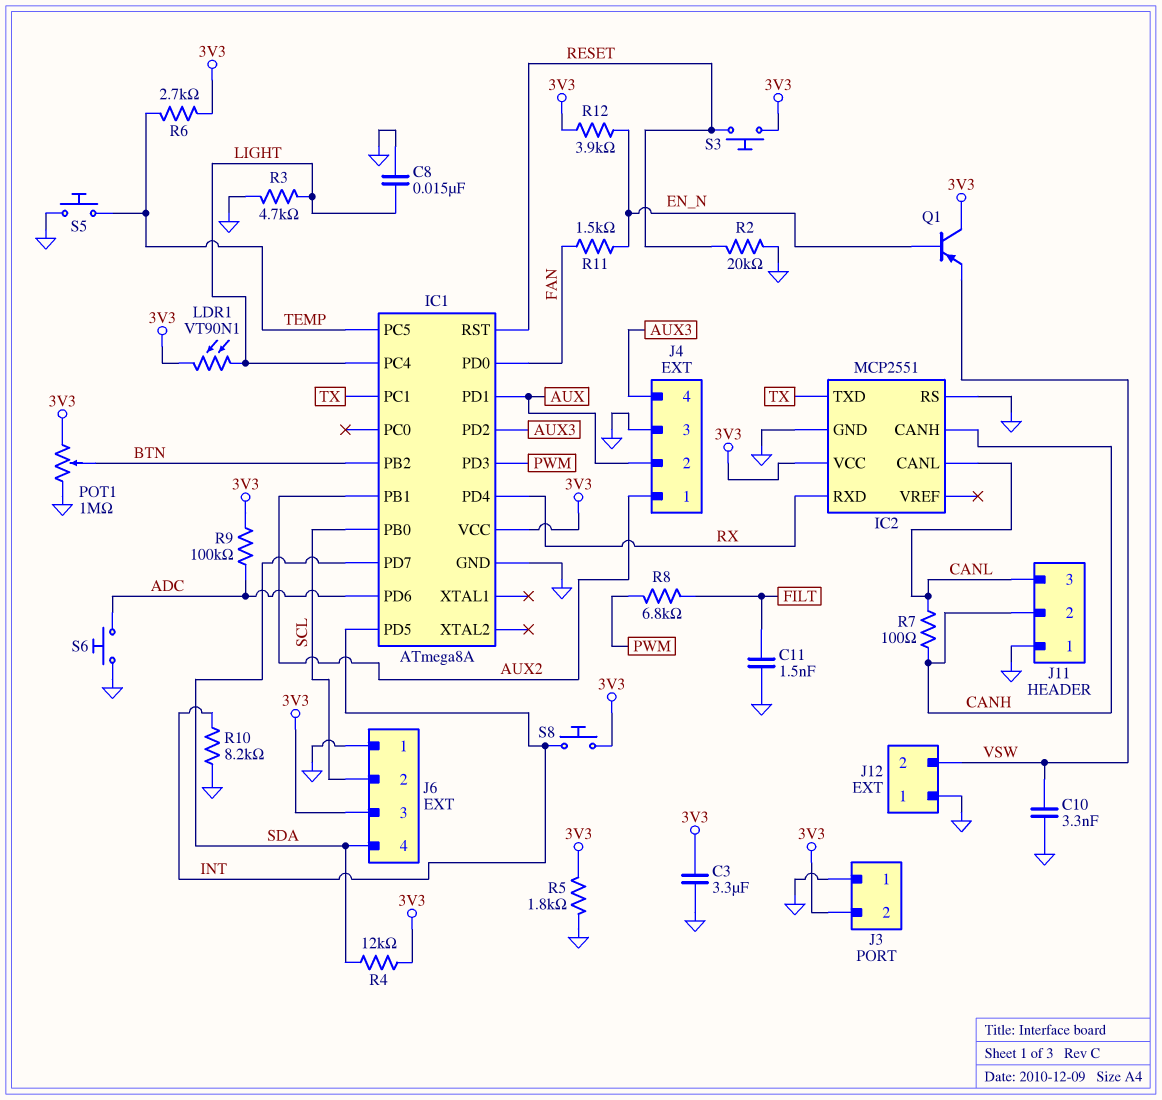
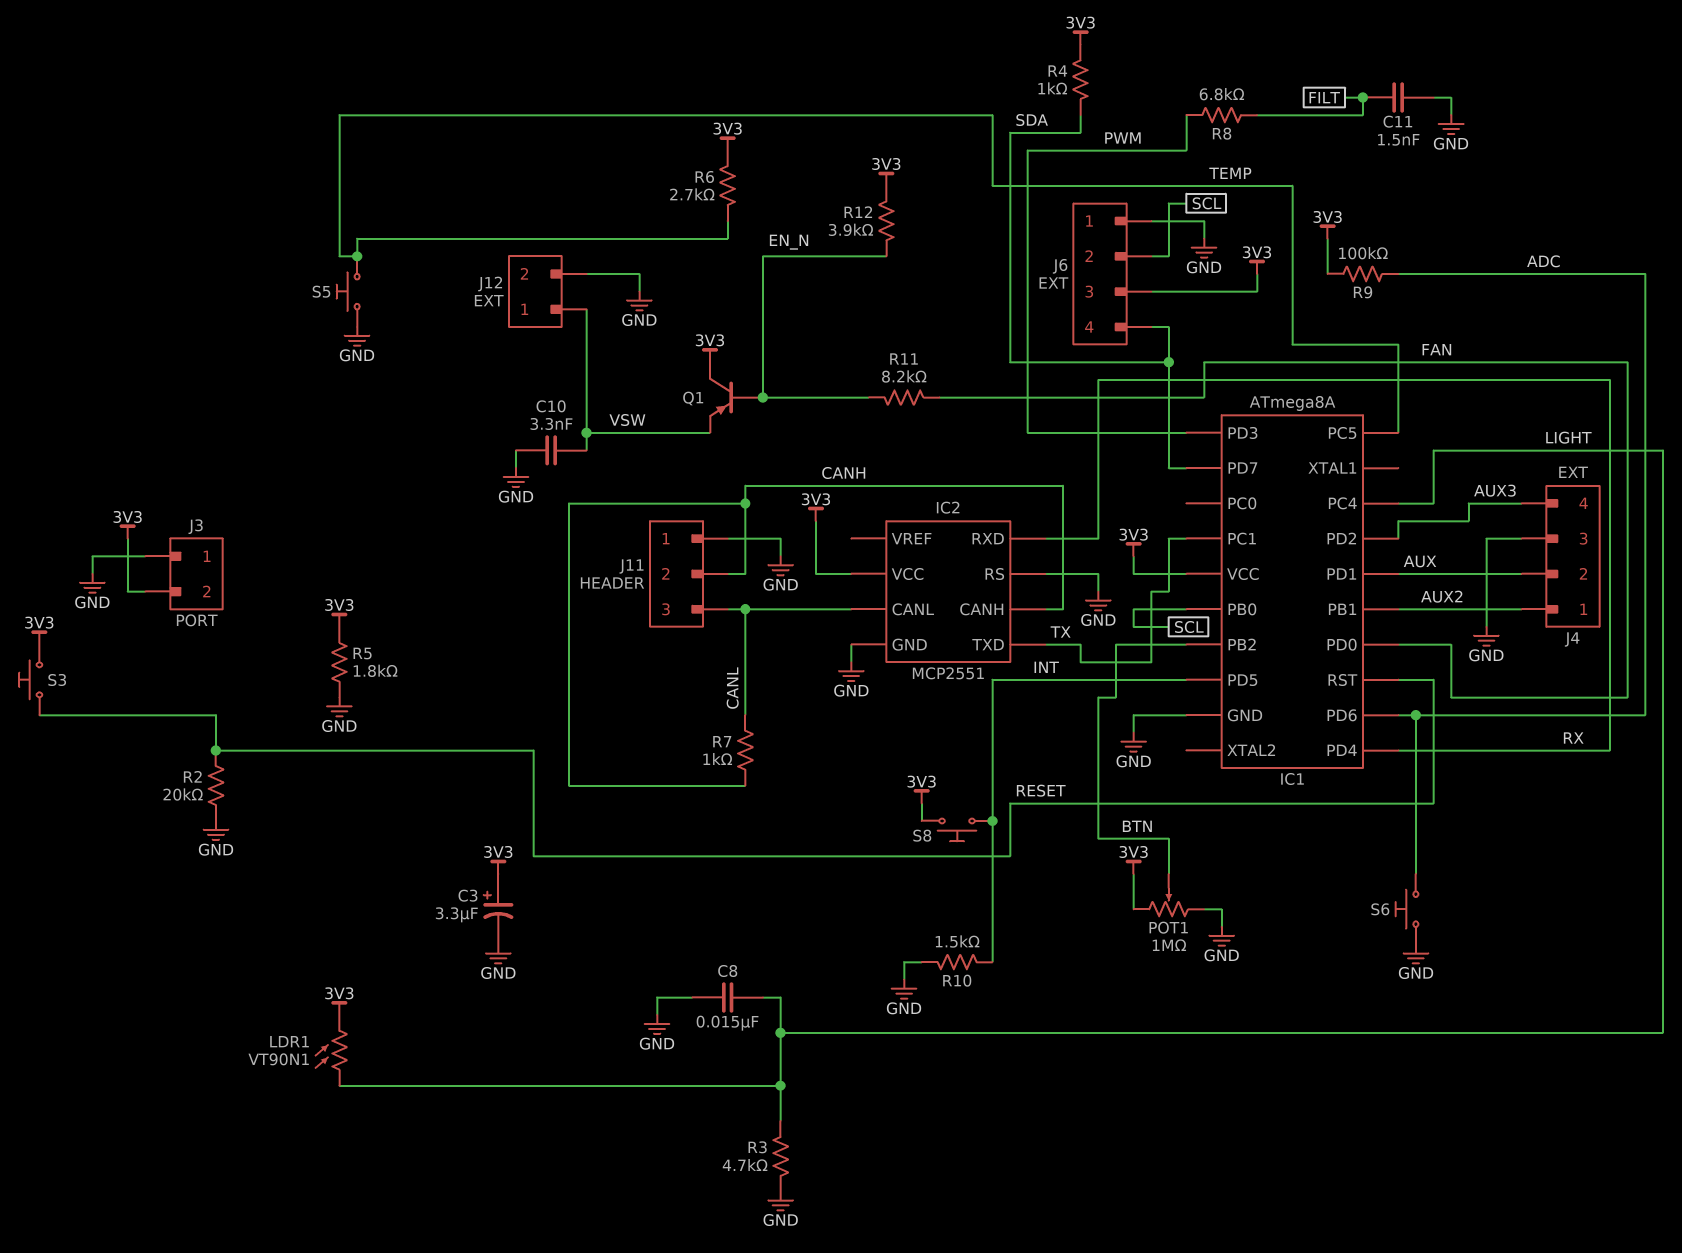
C3: 3.3uF (3V3, GND) -> 3.3uF (plus 3V3, minus GND)
J12 pin 1: GND -> VSW
J12 pin 2: VSW -> GND
R4: 12k (3V3, SDA) -> 1k (3V3, SDA)
R7: 100 (CANH, CANL) -> 1k (CANH, CANL)
R10: 8.2k (GND, INT) -> 1.5k (GND, INT)
R11: 1.5k (EN_N, FAN) -> 8.2k (EN_N, FAN)

